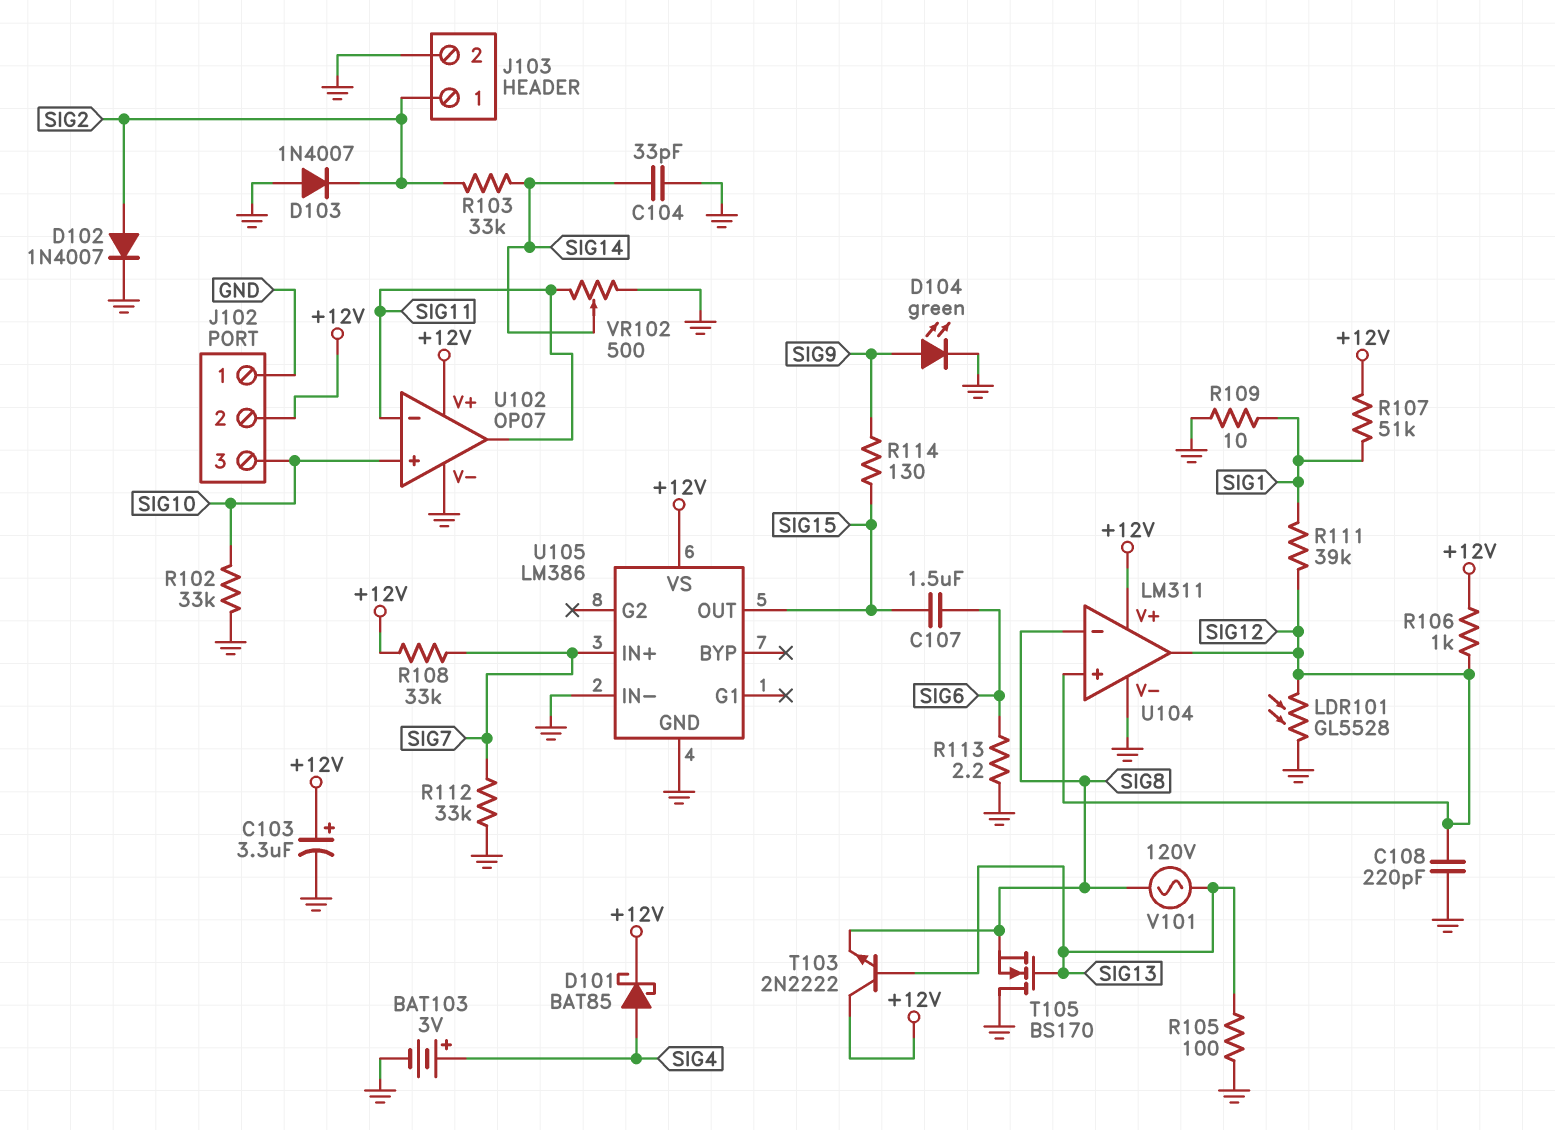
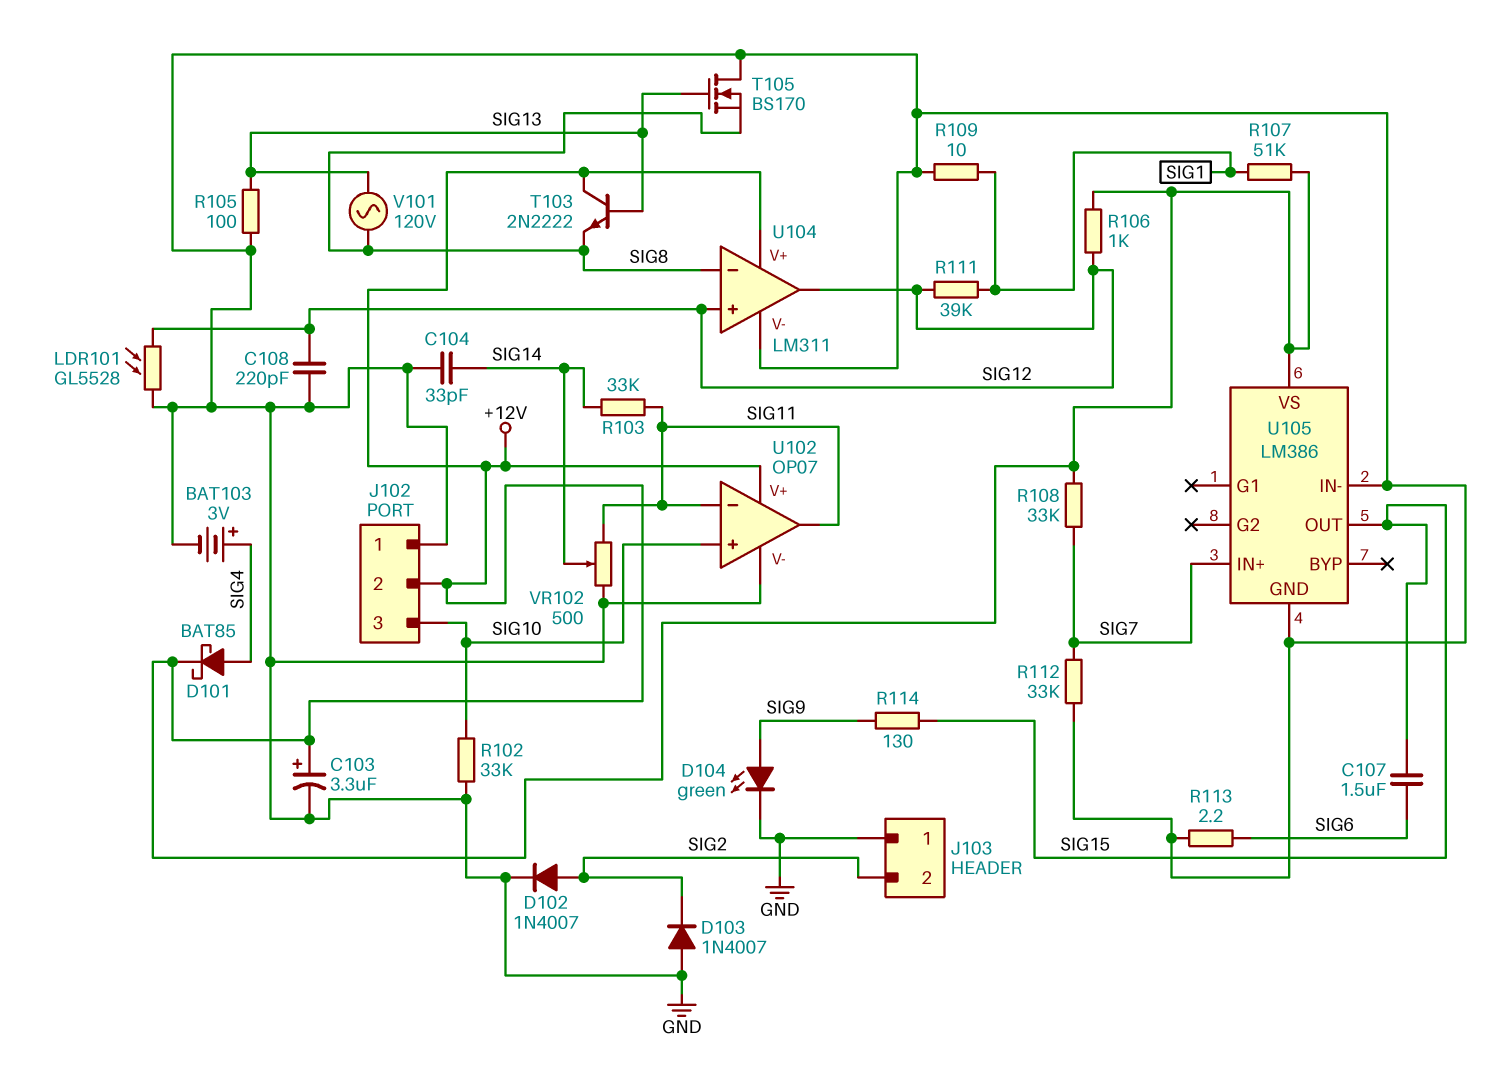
J103 pin 1: SIG2 -> GND
J103 pin 2: GND -> SIG2
R103: 33k (SIG2, SIG14) -> 33k (SIG11, SIG14)

